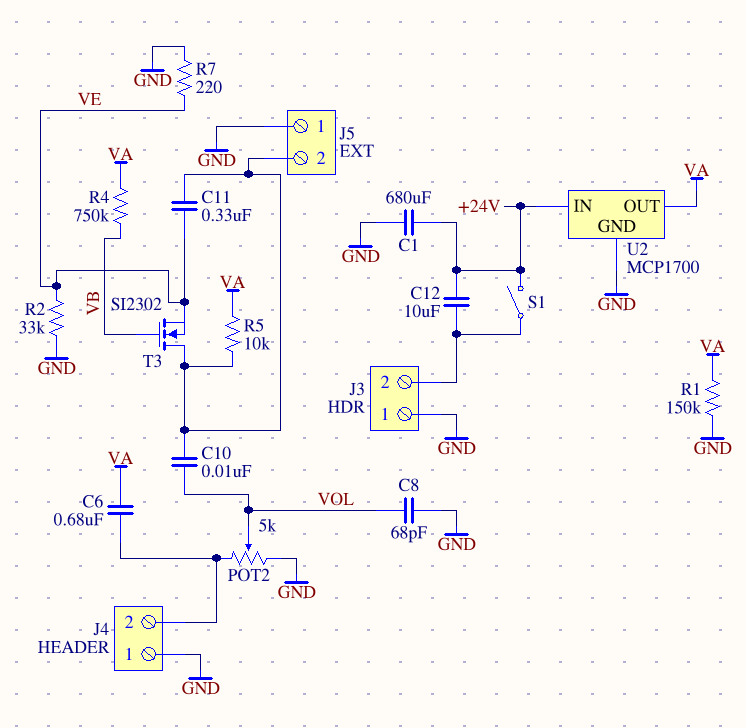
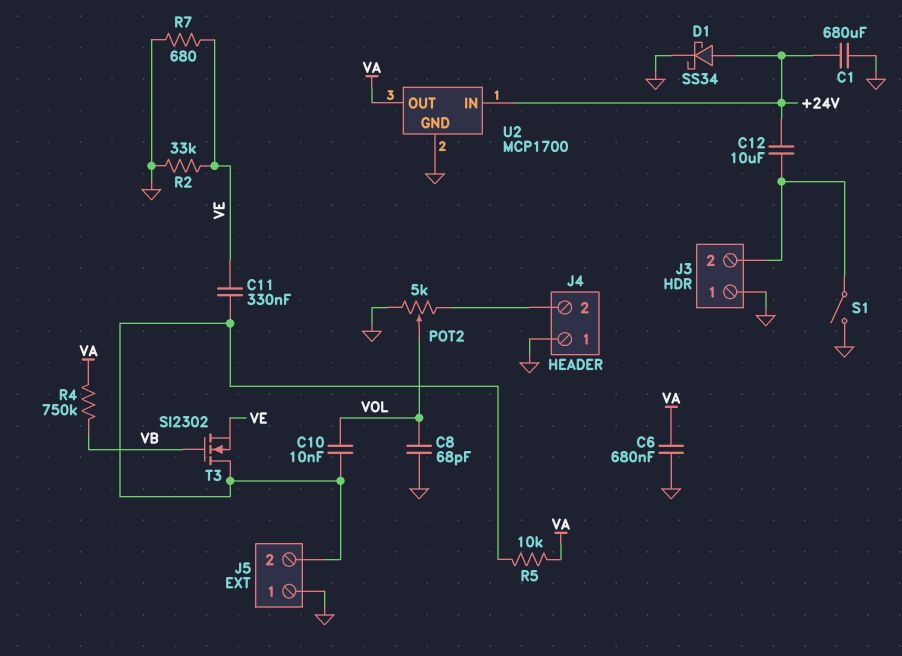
C6: 680nF (J4/2, VA) -> 680nF (GND, VA)
D1: none -> schottky SS34 (A +24V, K GND)
R1: 150k (GND, VA) -> none
R7: 220 (GND, VE) -> 680 (GND, VE)
S1: switch (+24V, J3/2) -> switch (GND, J3/2)

